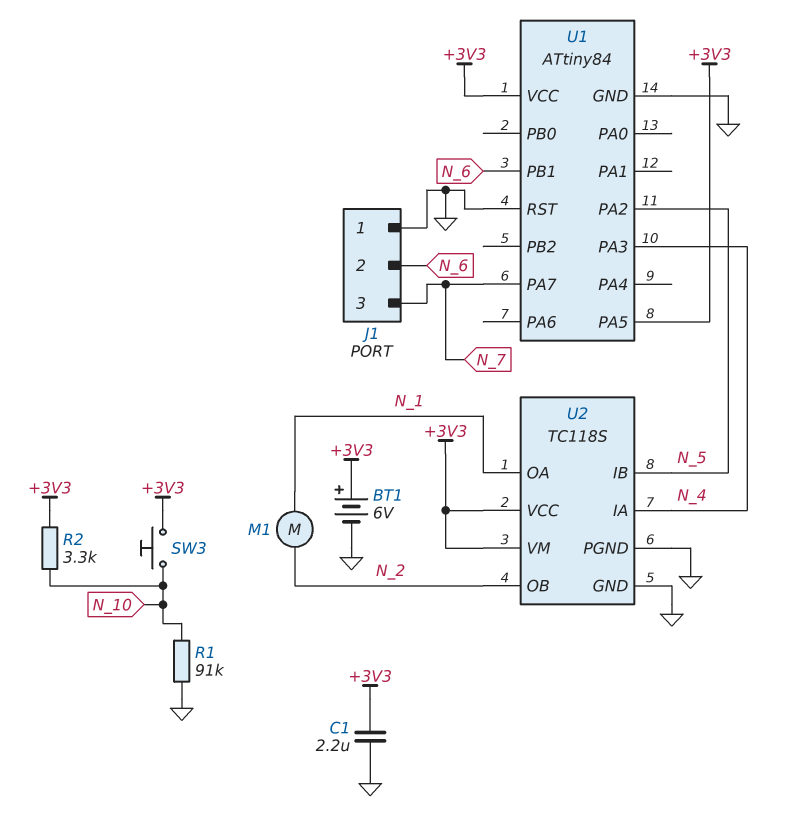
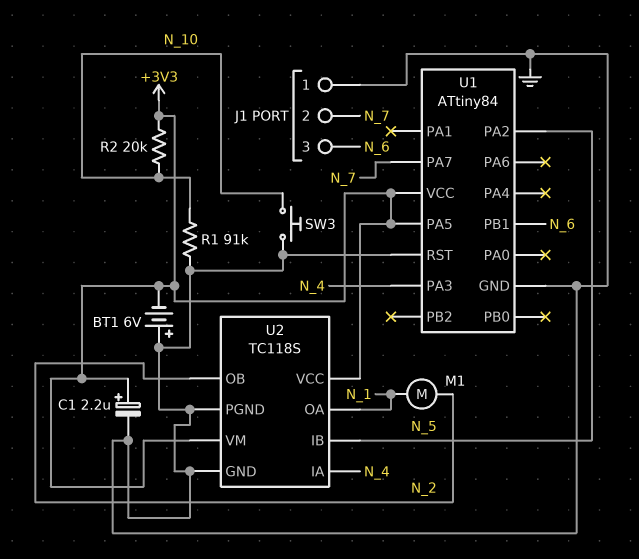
BT1: 6V (plus +3V3, minus GND) -> 6V (plus GND, minus +3V3)
C1: 2.2uF (+3V3, GND) -> 2.2uF (plus +3V3, minus GND)
J1 pin 2: N_6 -> N_7
J1 pin 3: N_7 -> N_6
R2: 3.3k (+3V3, N_10) -> 20k (+3V3, N_10)
SW3: button (+3V3, N_10) -> button (GND, N_10)

